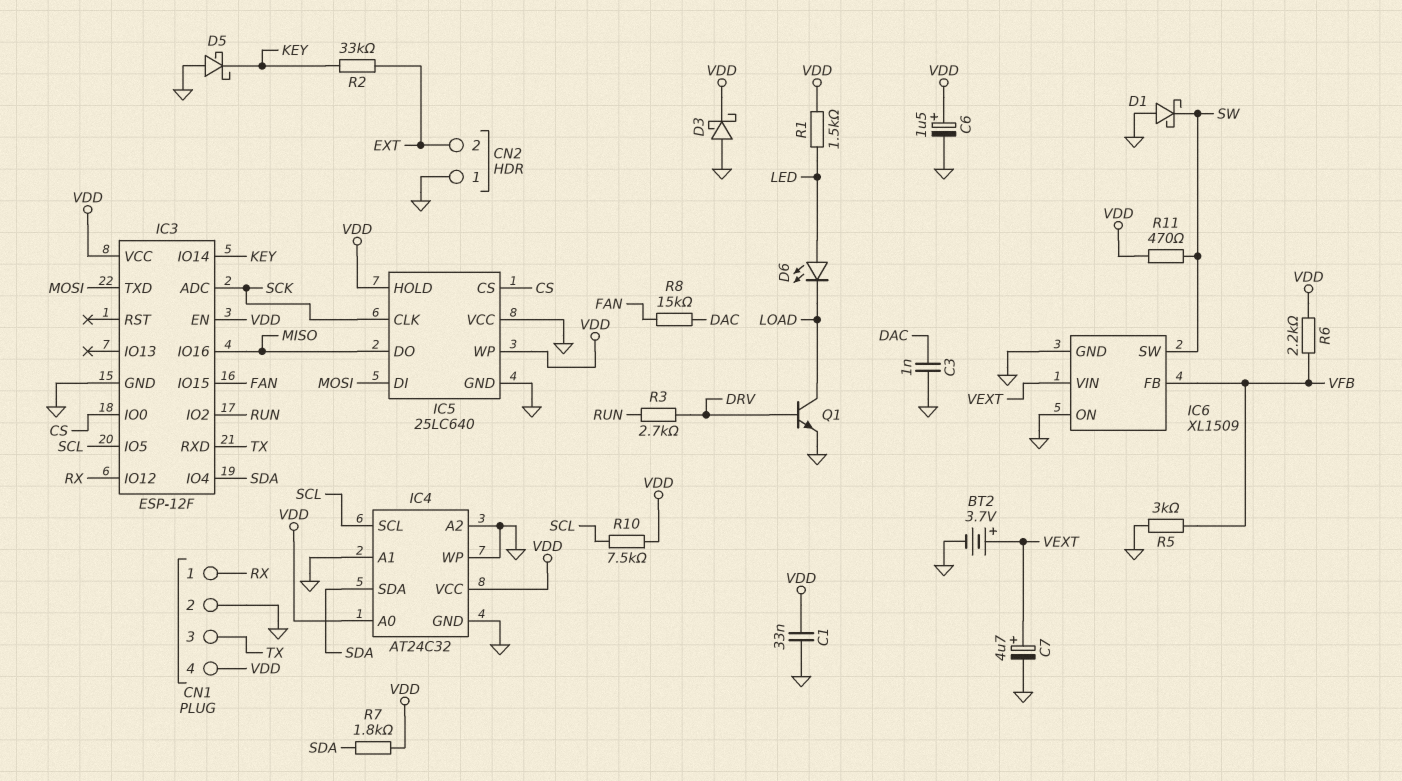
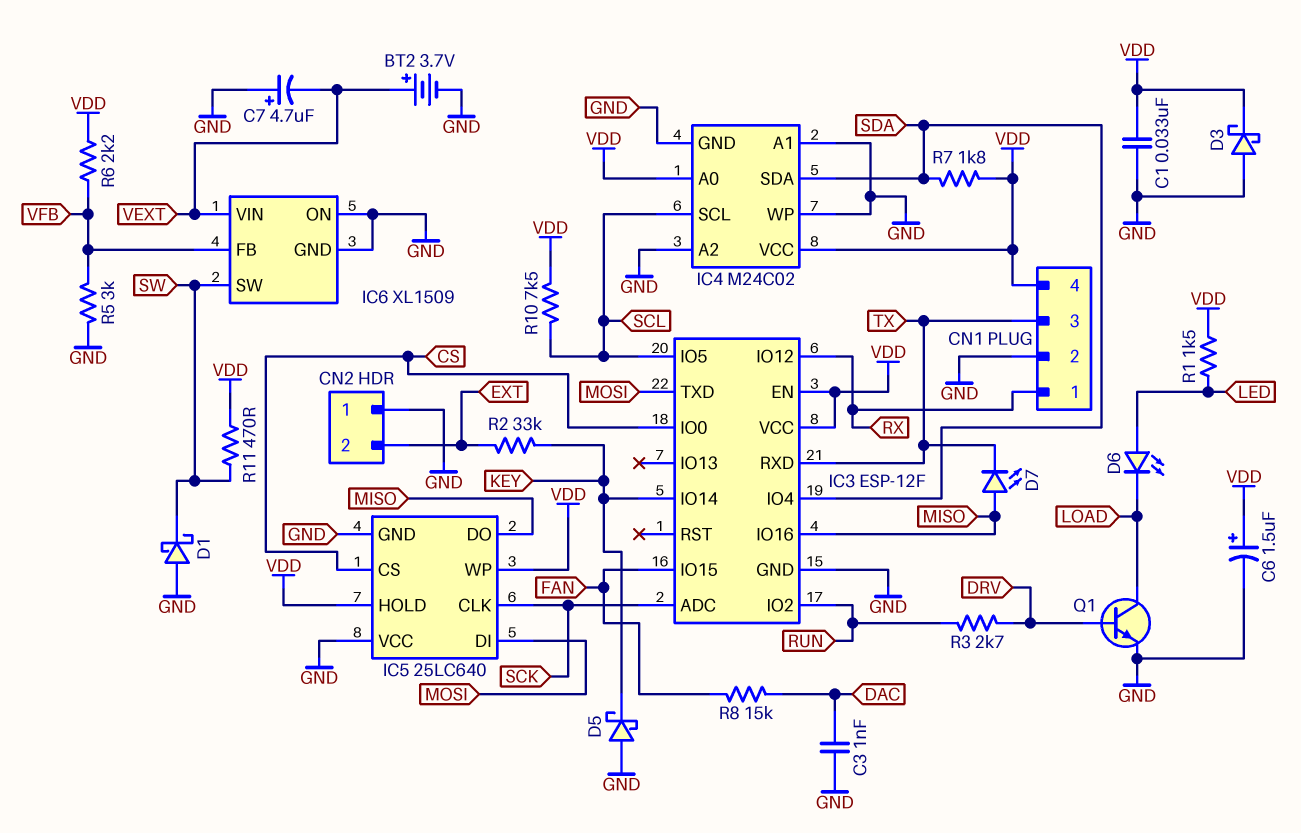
C7: 4.7uF (plus VEXT, minus GND) -> 4.7uF (plus GND, minus VEXT)
D7: none -> LED (A MISO, K TX)
IC4: AT24C32 -> M24C02

